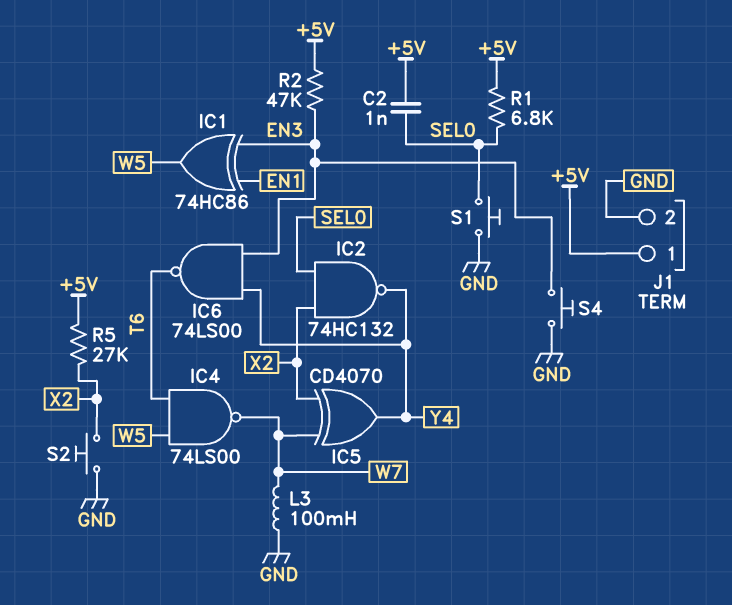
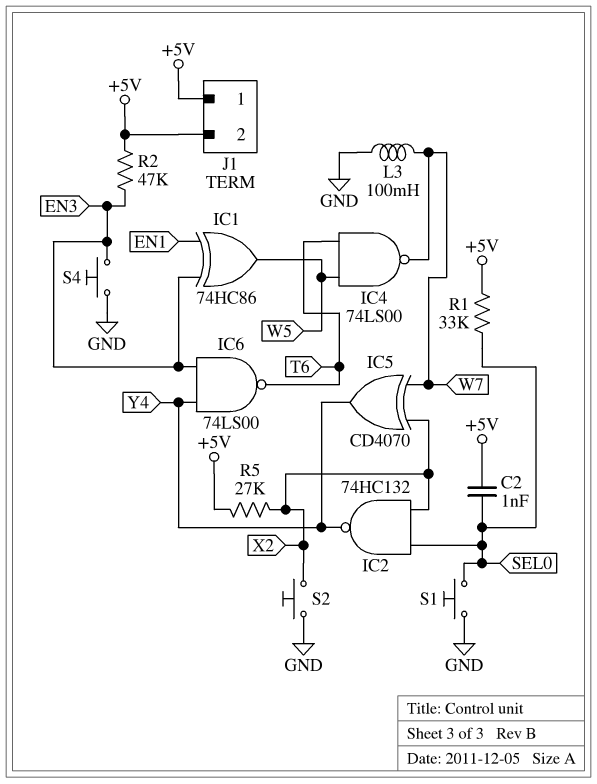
J1 pin 2: GND -> +5V
R1: 6.8k (+5V, SEL0) -> 33k (+5V, SEL0)

